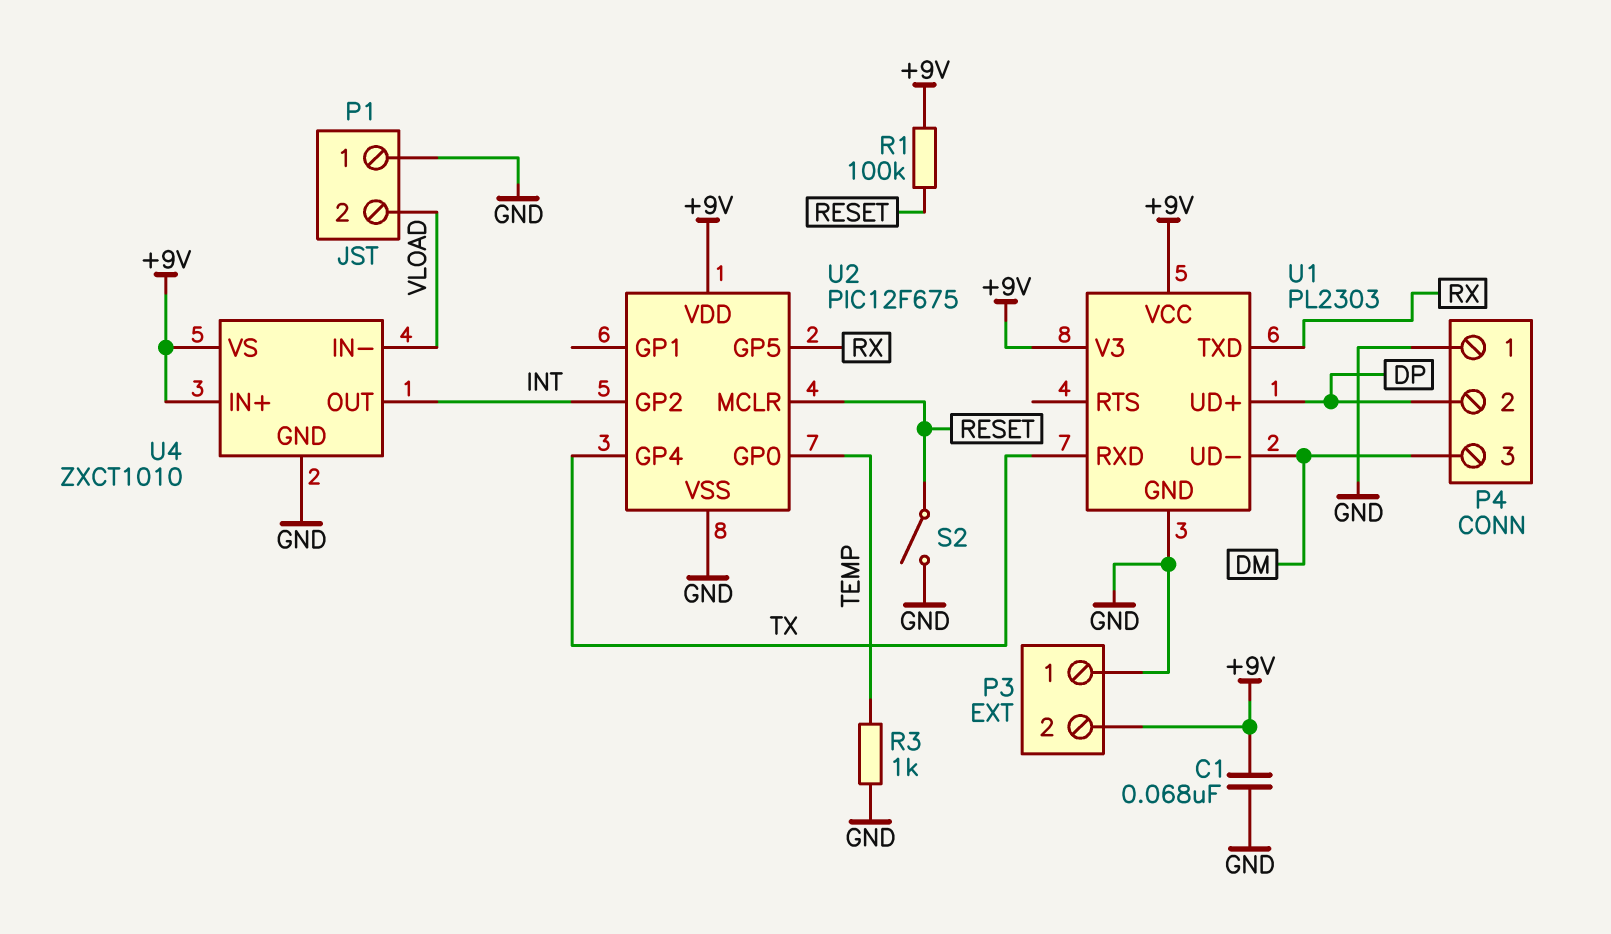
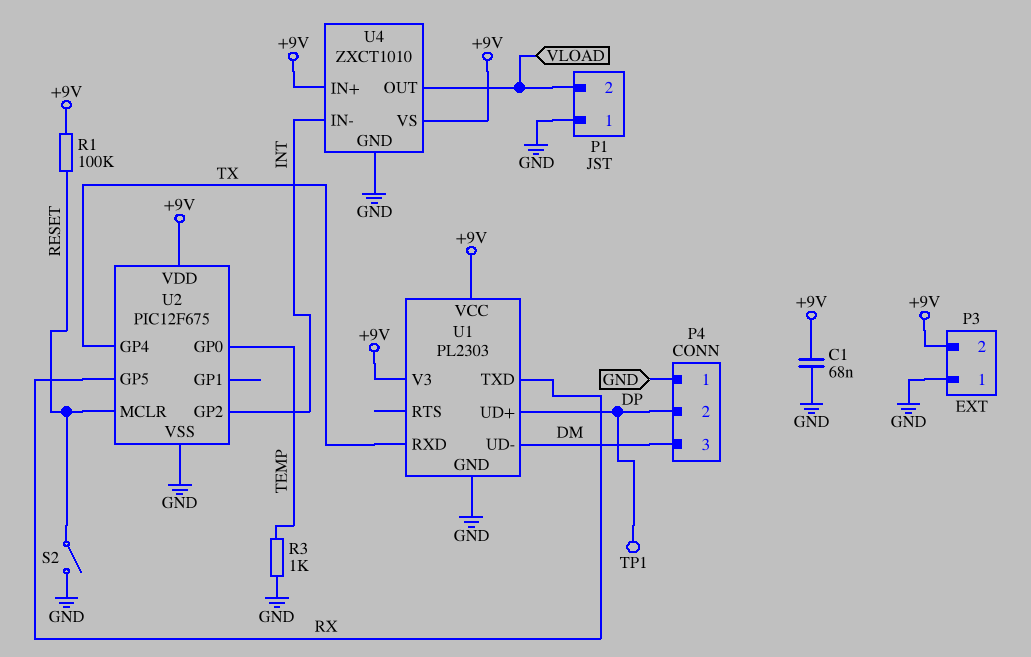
TP1: none -> test point (DP)
U4 pin IN-: VLOAD -> INT
U4 pin OUT: INT -> VLOAD

